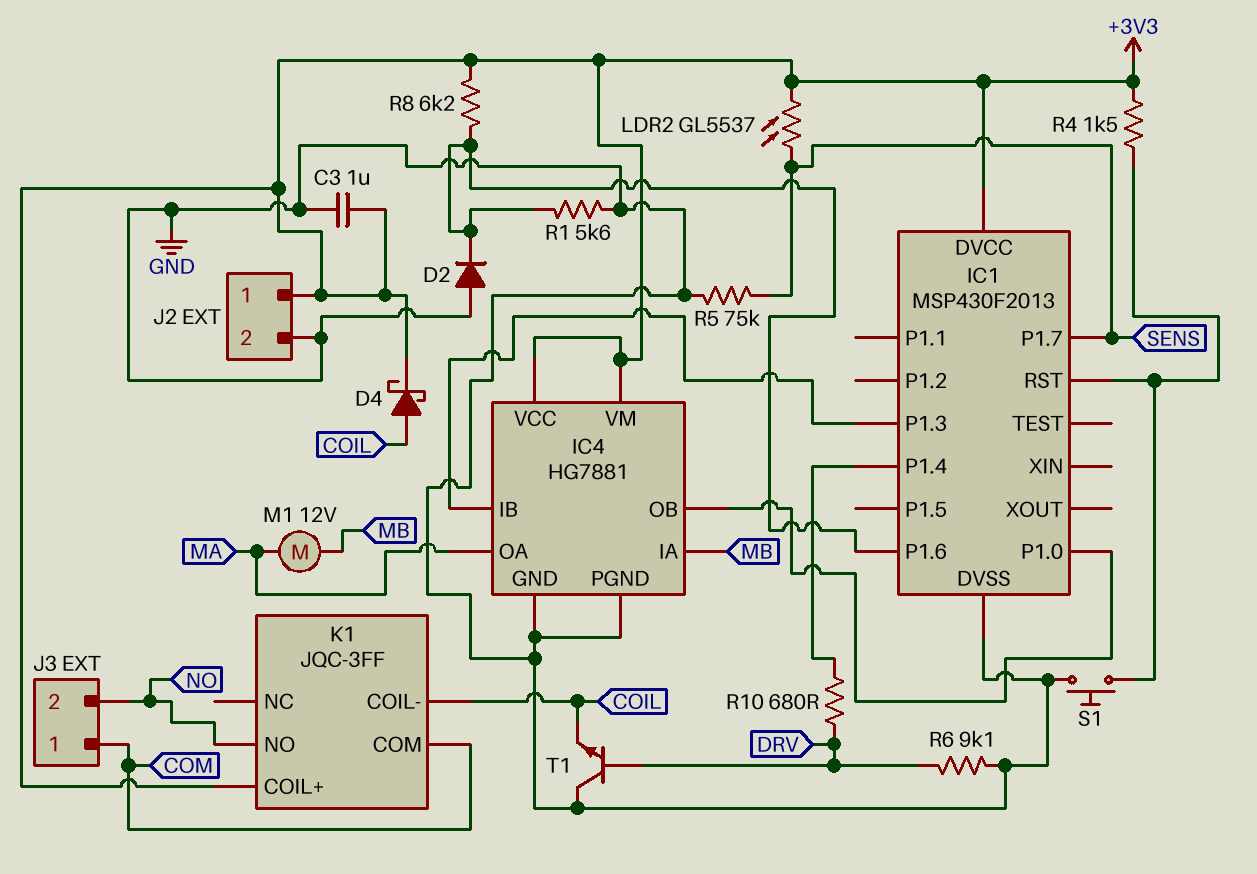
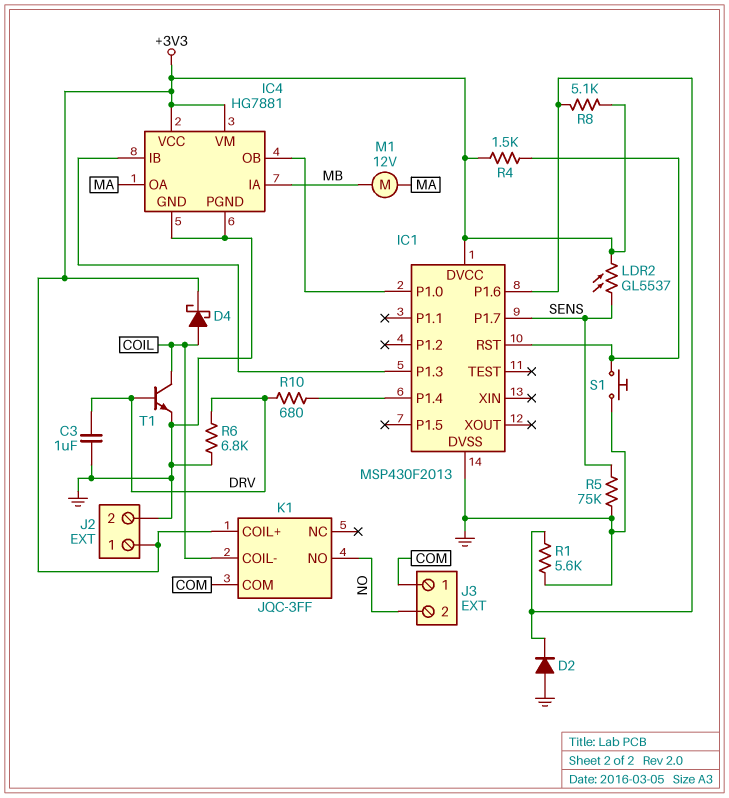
C3: 1uF (+3V3, GND) -> 1uF (DRV, GND)
R6: 9.1k (DRV, GND) -> 6.8k (DRV, GND)
R8: 6.2k (+3V3, IC1/P1.6) -> 5.1k (+3V3, IC1/P1.6)
T1: NPN (B DRV, C GND, E COIL) -> NPN (B DRV, C COIL, E GND)

